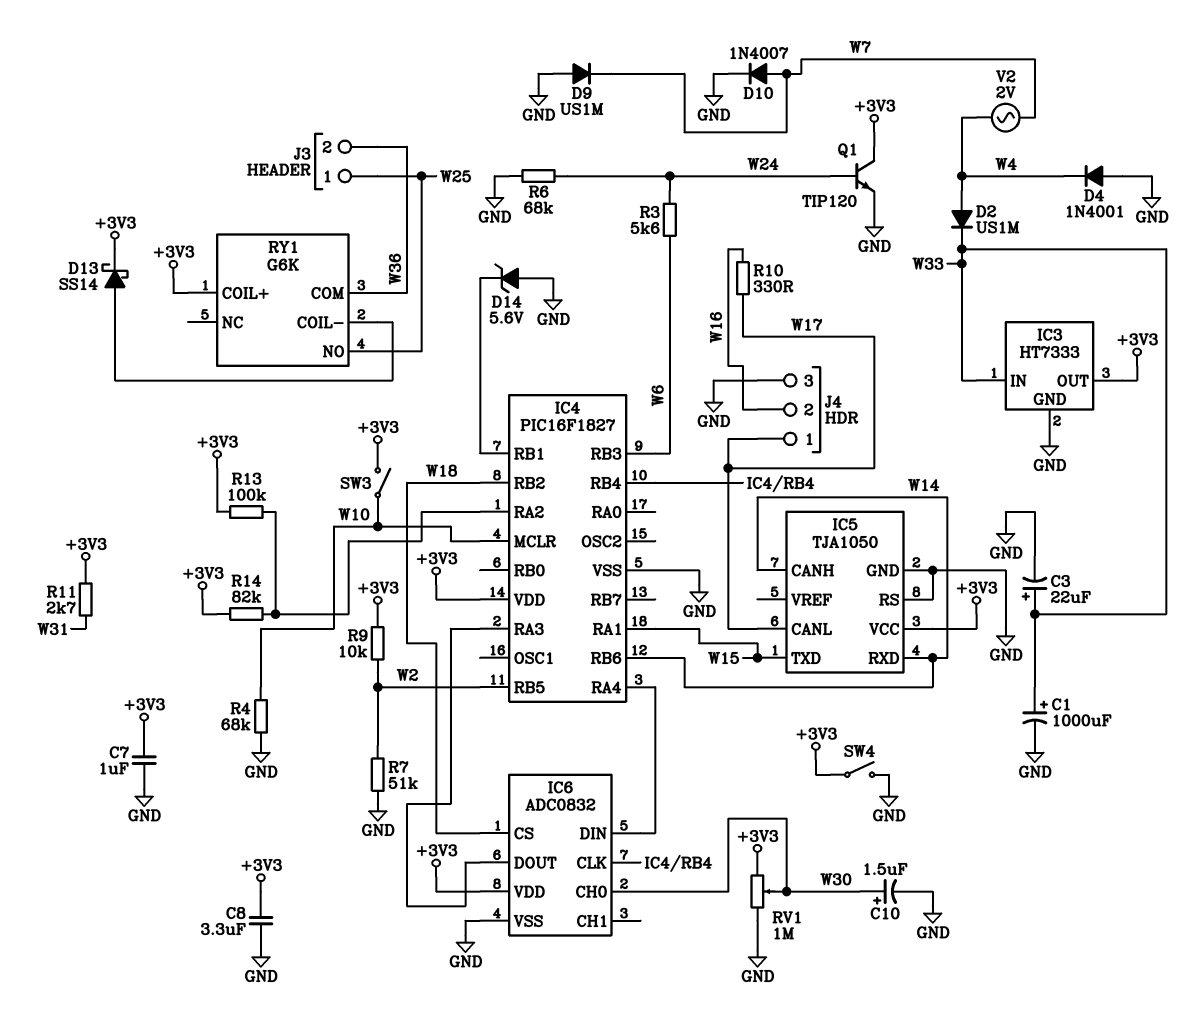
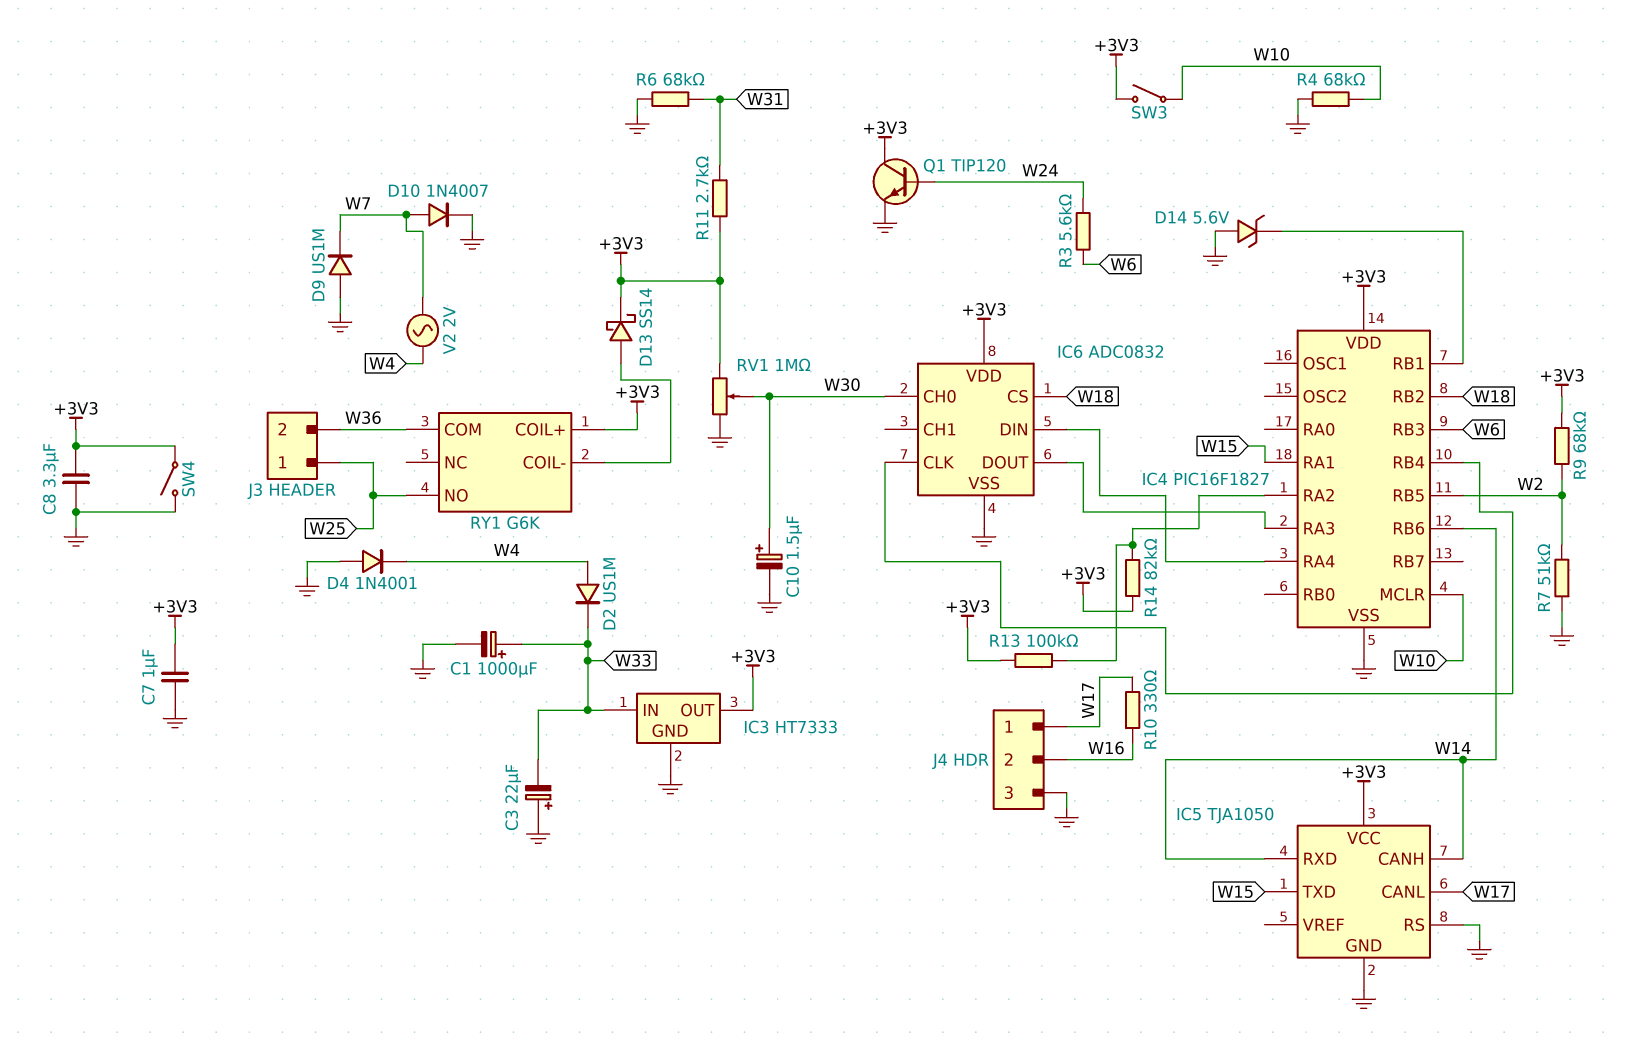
C3: 22uF (plus W33, minus GND) -> 22uF (plus GND, minus W33)
R6: 68k (GND, W24) -> 68k (GND, W31)
R9: 10k (+3V3, W2) -> 68k (+3V3, W2)

